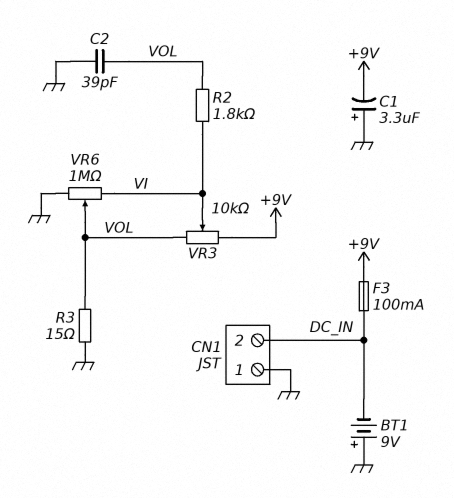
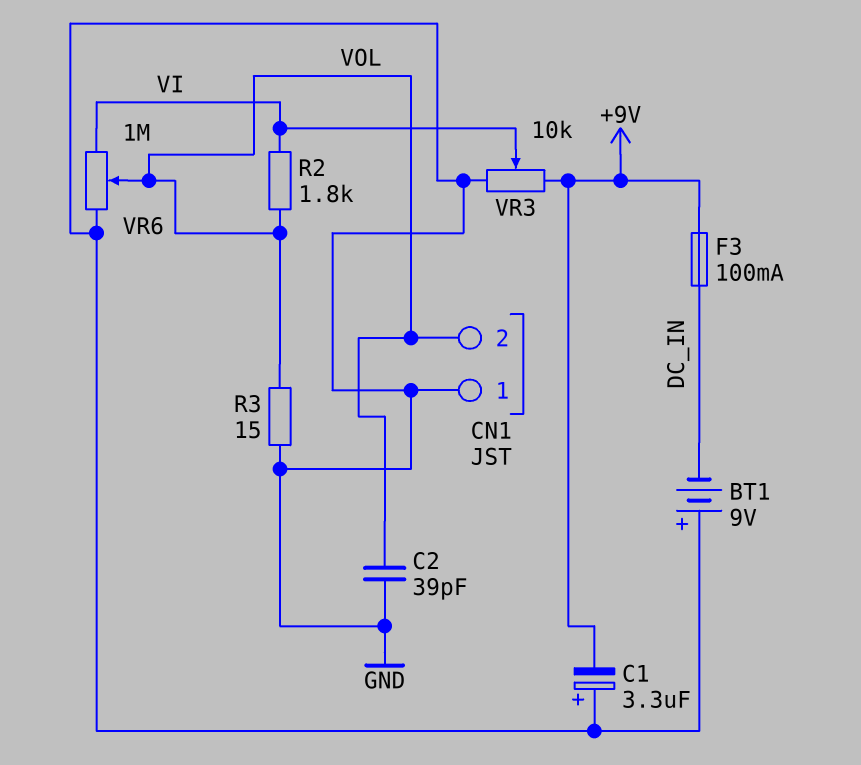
CN1 pin 2: DC_IN -> VOL
VR3: 10k (+9V, VOL, wiper VI) -> 10k (+9V, GND, wiper VI)

